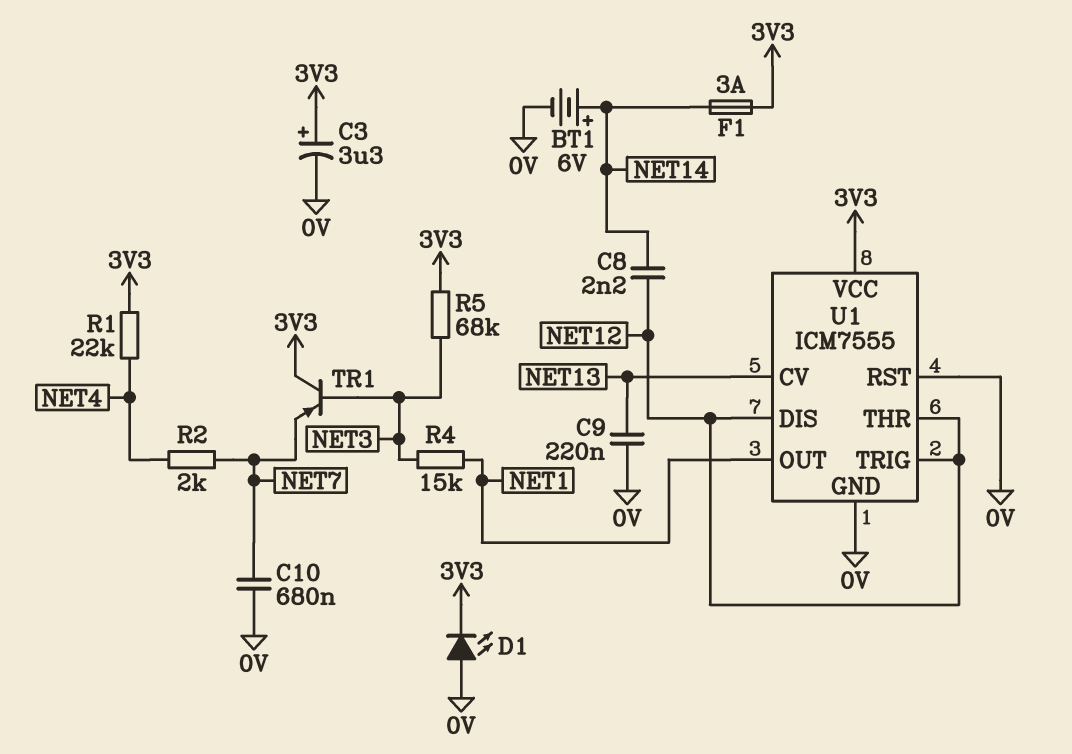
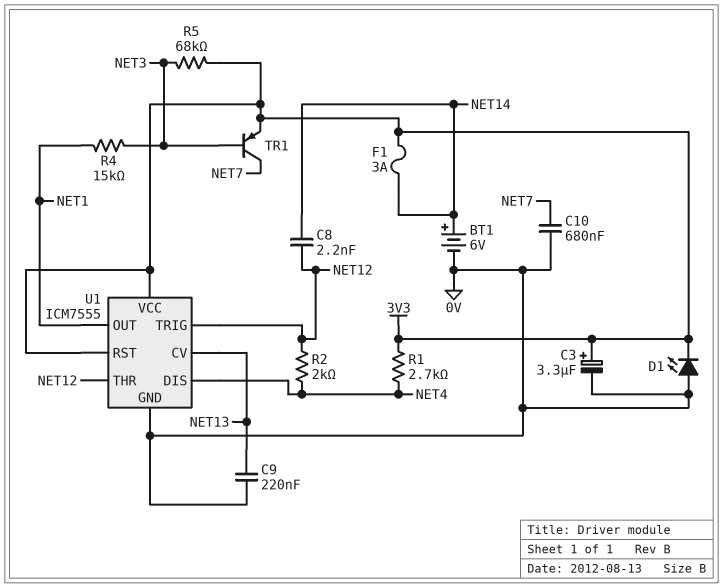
R1: 22k (3V3, NET4) -> 2.7k (3V3, NET4)
R2: 2k (NET4, NET7) -> 2k (NET4, NET12)
TR1: PNP (B NET3, C 3V3, E NET7) -> PNP (B NET3, C NET7, E 3V3)
U1 pin DIS: NET12 -> NET4
U1 pin RST: 0V -> 3V3

